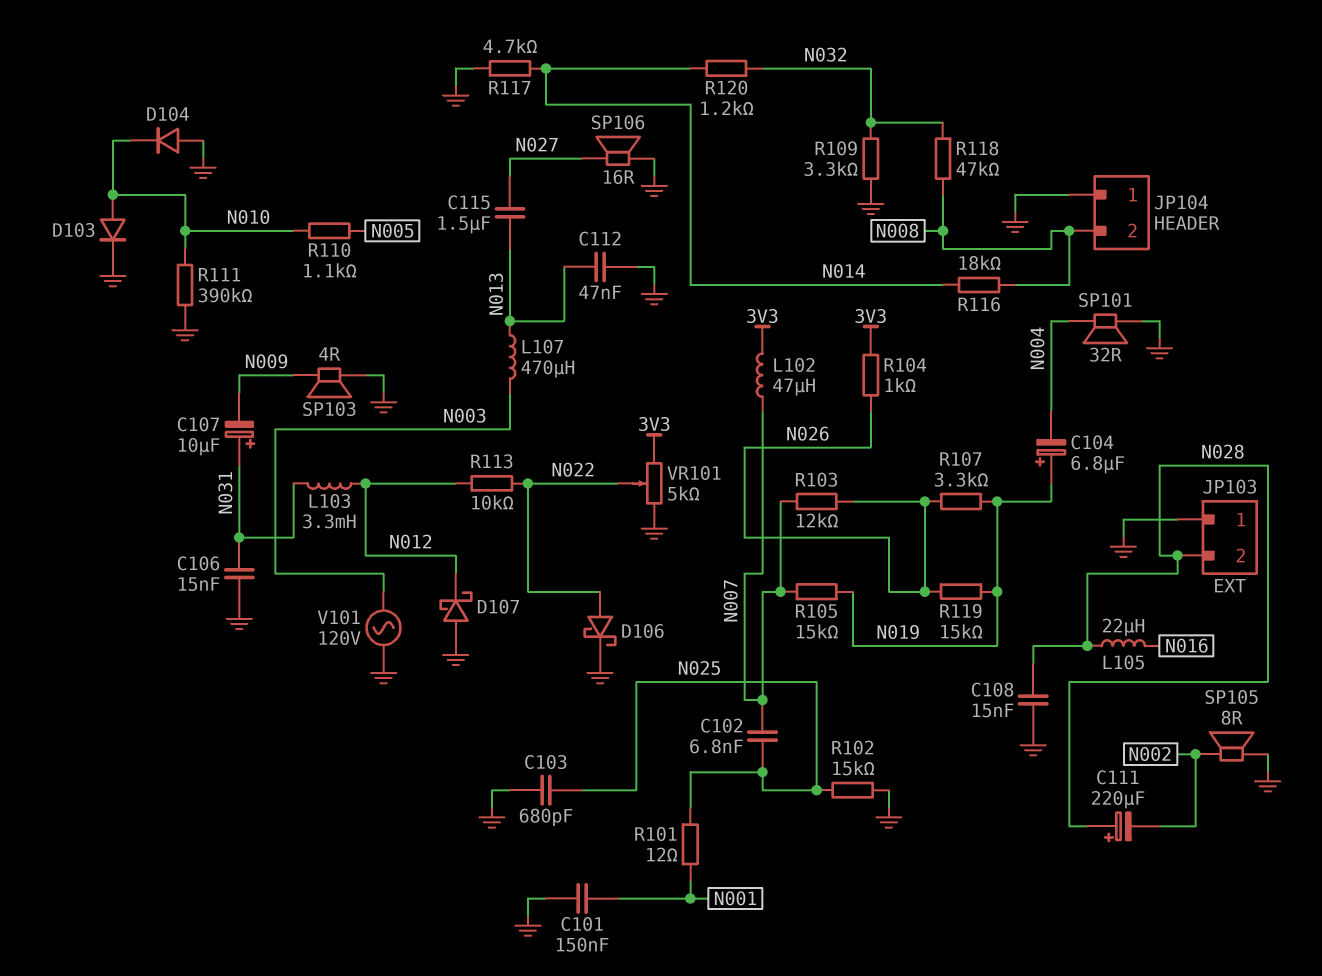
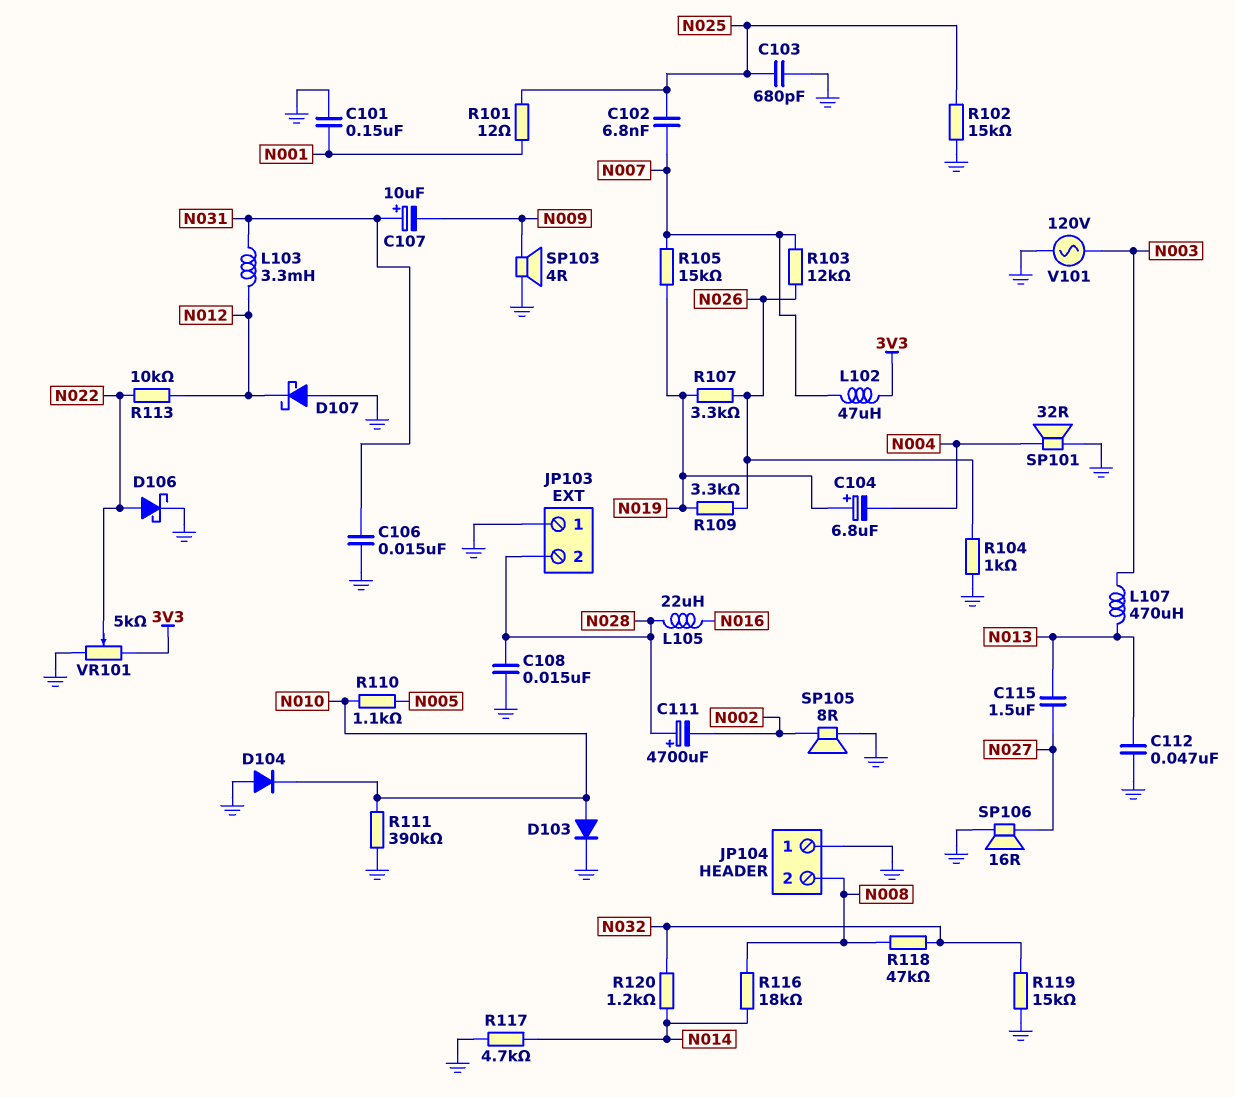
C111: 220uF (plus N028, minus N002) -> 4700uF (plus N028, minus N002)
R104: 1k (3V3, N026) -> 1k (GND, N026)
R109: 3.3k (GND, N032) -> 3.3k (N019, N026)
R119: 15k (N019, N026) -> 15k (GND, N032)

